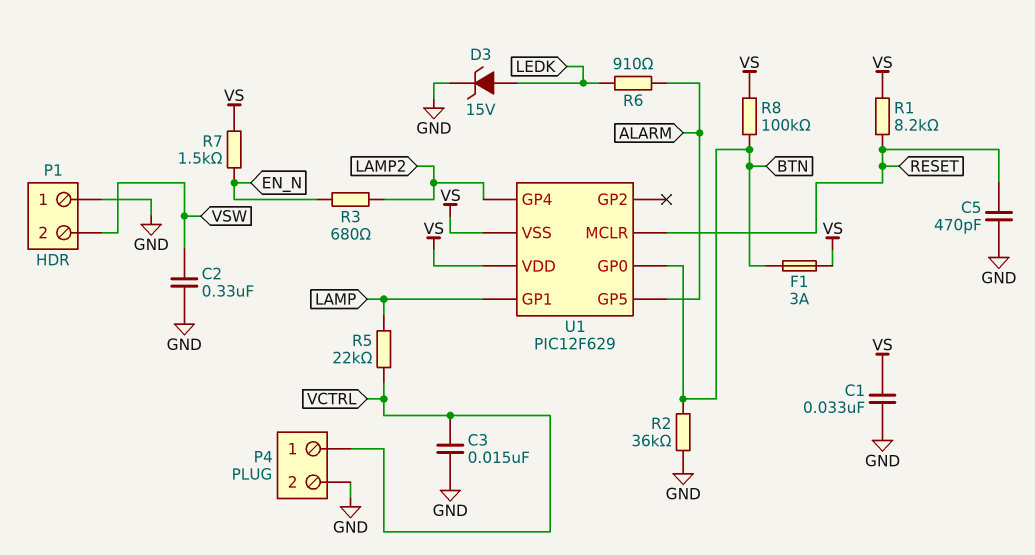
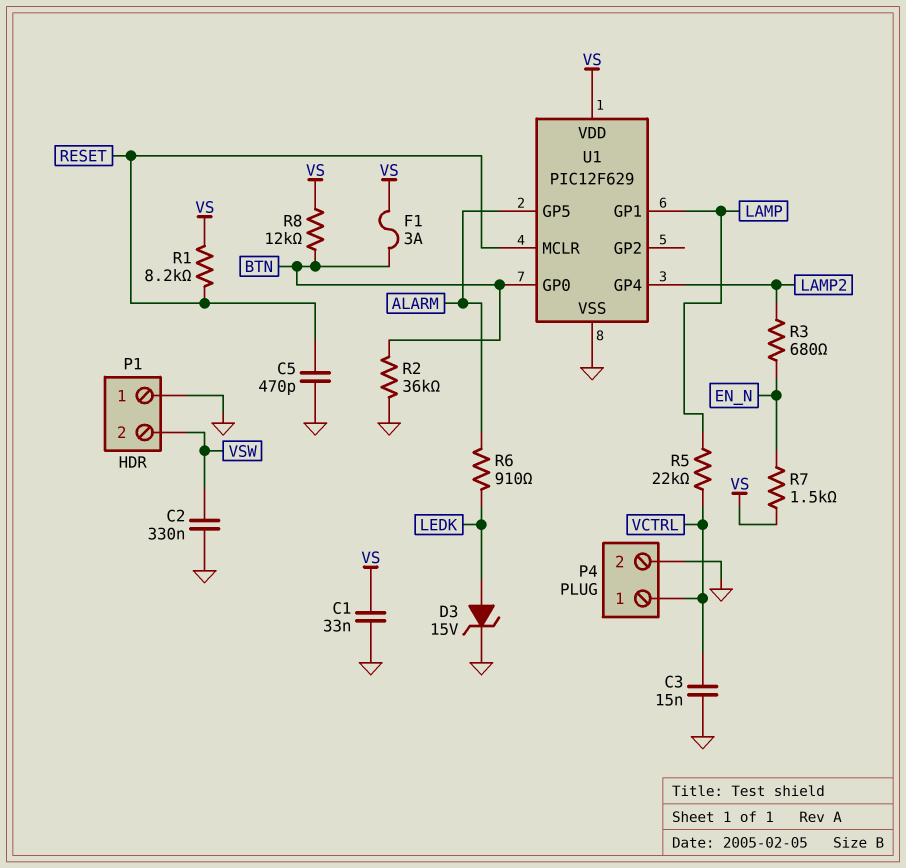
R8: 100k (BTN, VS) -> 12k (BTN, VS)
U1 pin VSS: VS -> GND

